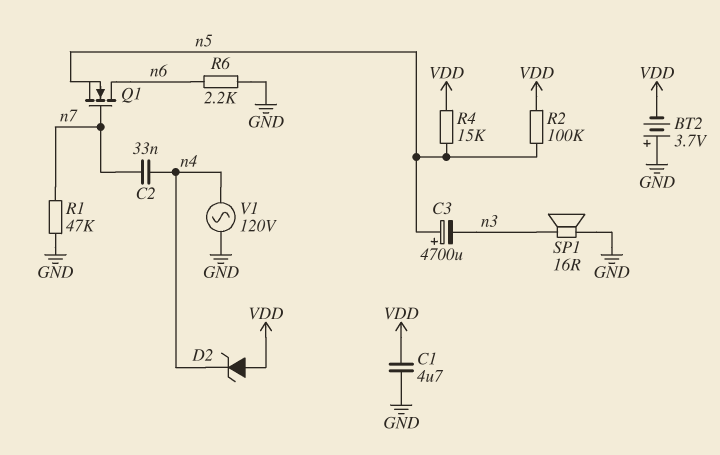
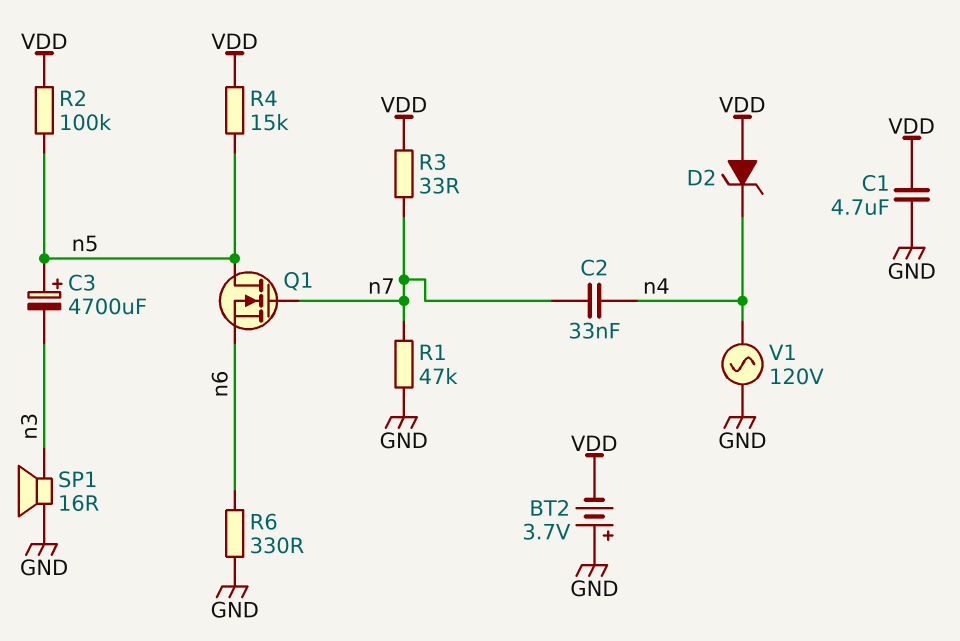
Q1: NMOS (G n7, D n6, S n5) -> NMOS (G n7, D n5, S n6)
R3: none -> 33 (VDD, n7)
R6: 2.2k (GND, n6) -> 330 (GND, n6)

